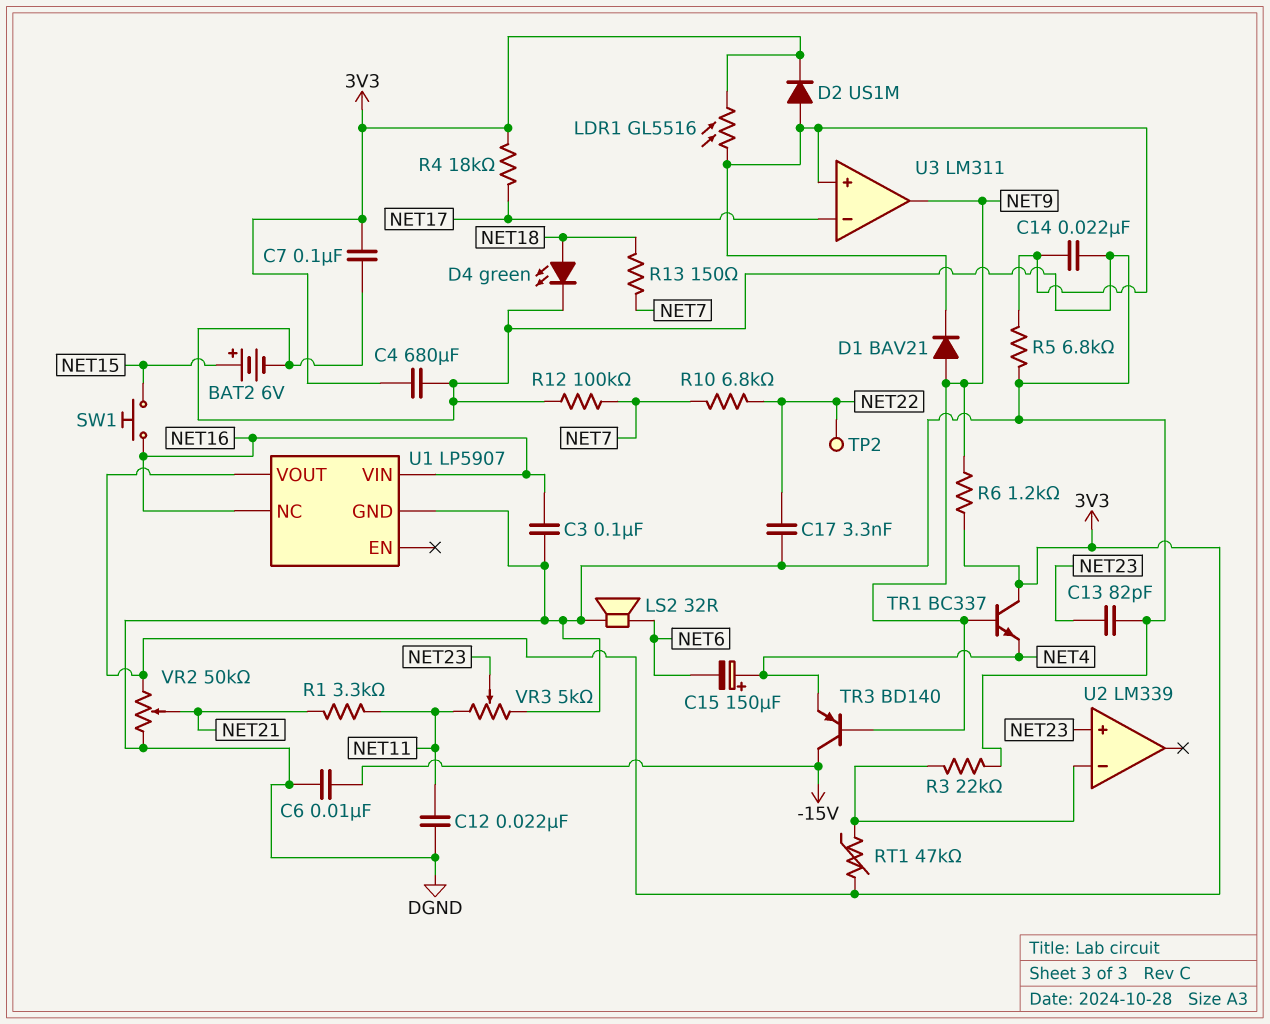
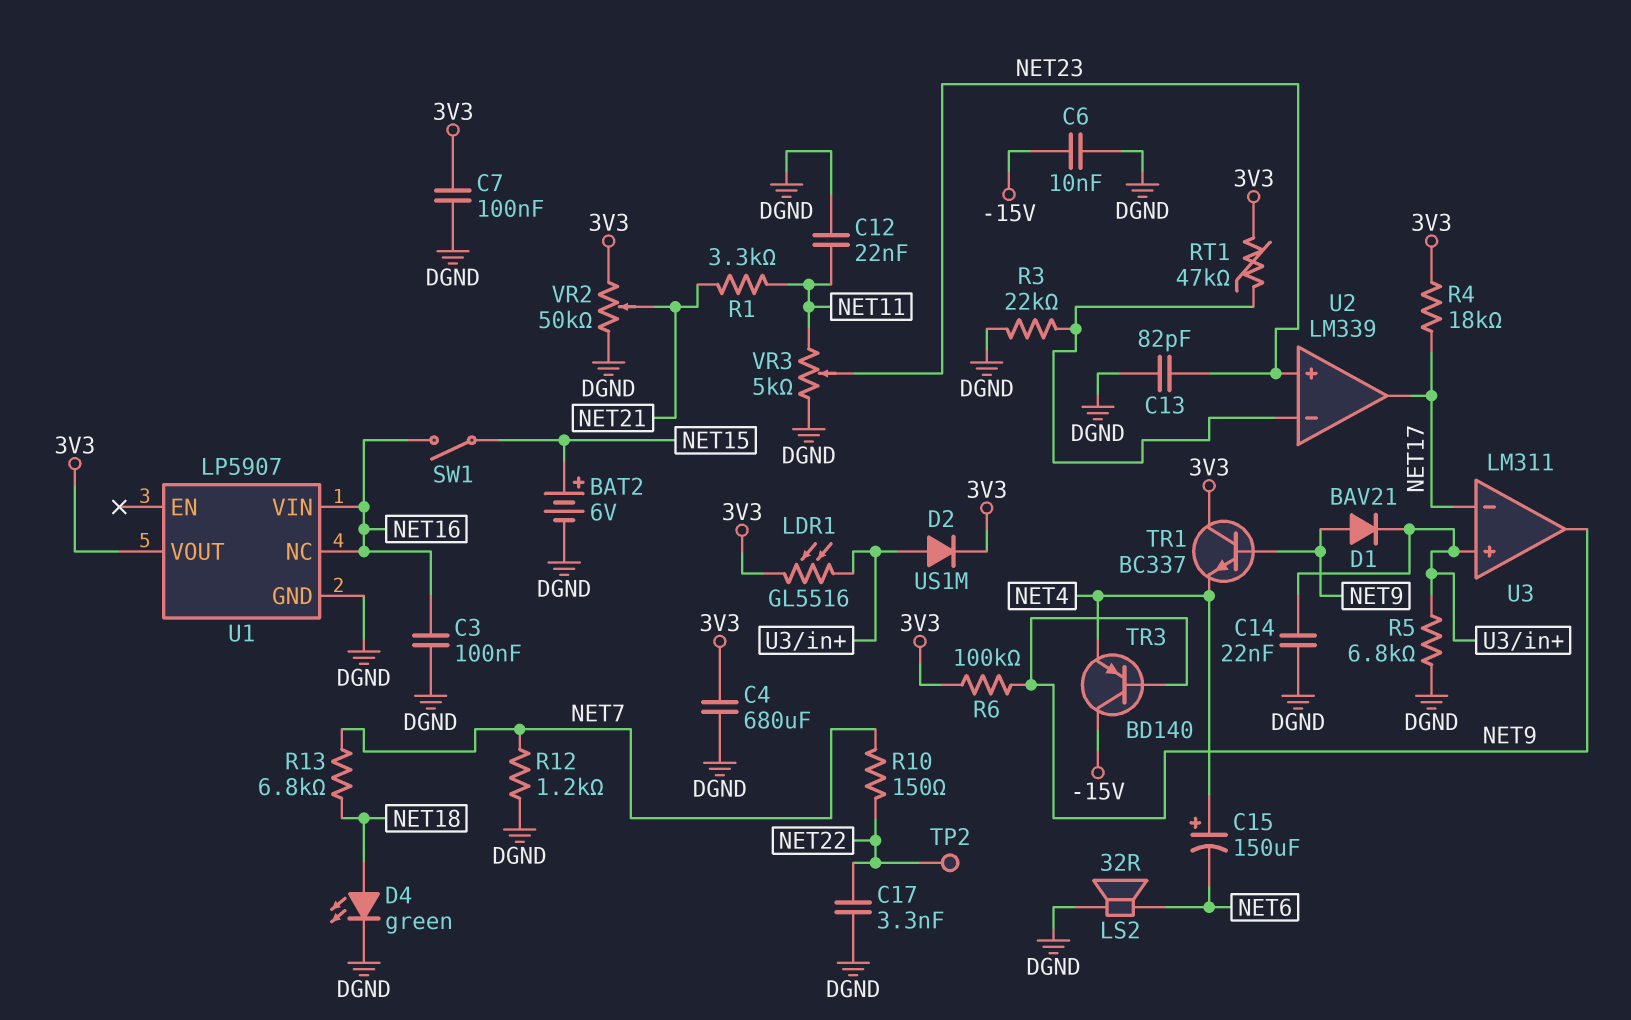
R6: 1.2k (3V3, NET9) -> 100k (3V3, NET9)
R10: 6.8k (NET7, NET22) -> 150 (NET7, NET22)
R12: 100k (DGND, NET7) -> 1.2k (DGND, NET7)
R13: 150 (NET7, NET18) -> 6.8k (NET7, NET18)
SW1: button (NET15, NET16) -> switch (NET15, NET16)
U2 pin out: none -> NET17

